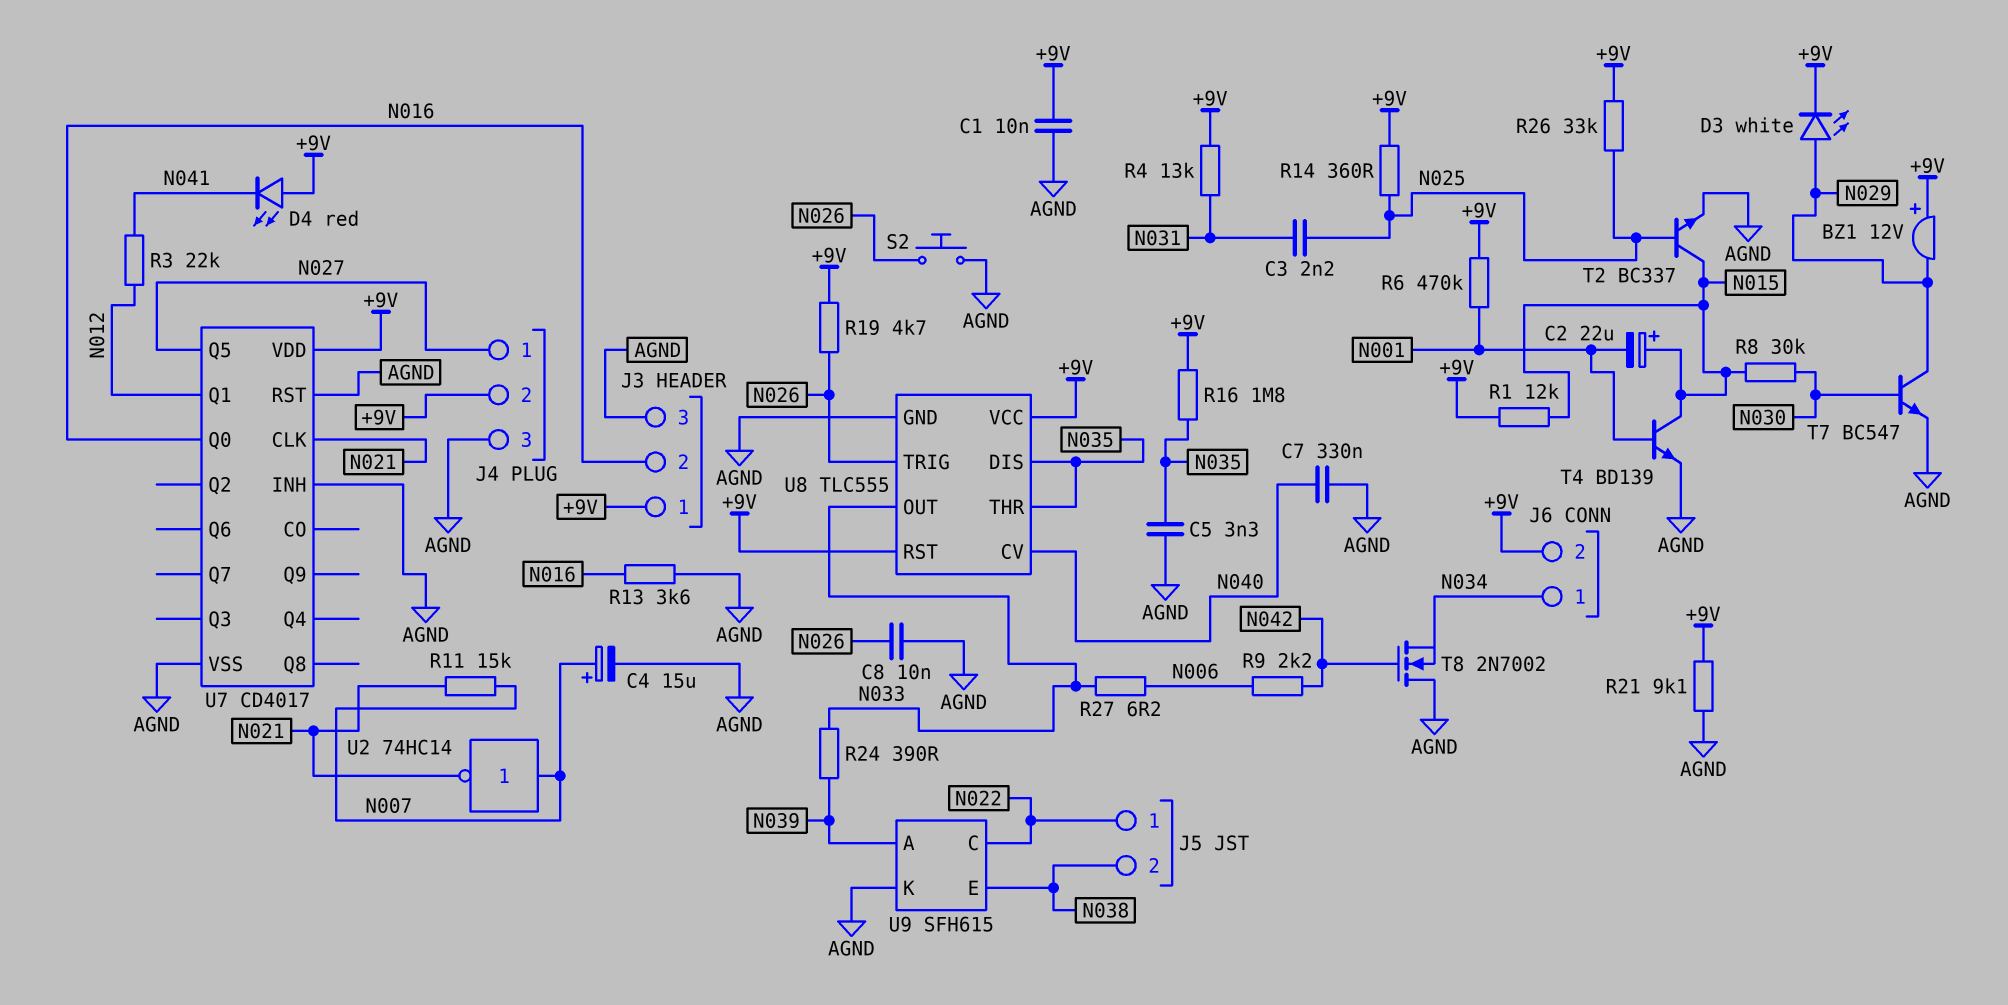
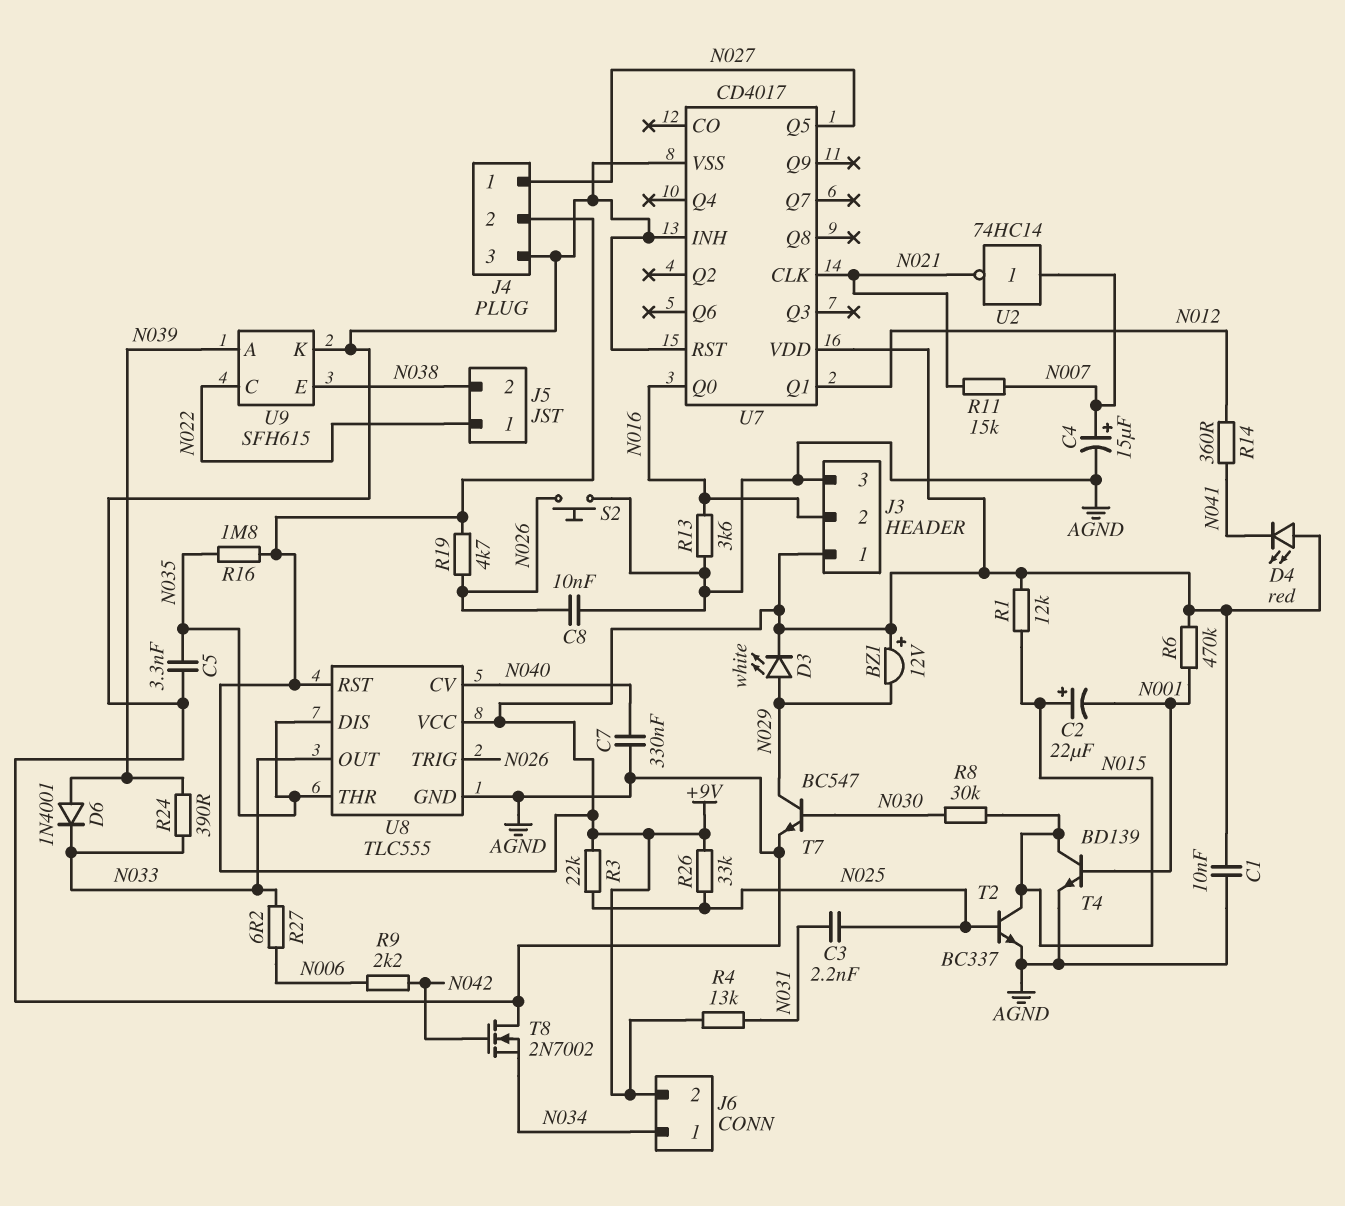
D6: none -> diode 1N4001 (A N039, K N033)
R3: 22k (N012, N041) -> 22k (+9V, N025)
R14: 360 (+9V, N025) -> 360 (N012, N041)
R21: 9.1k (+9V, AGND) -> none

